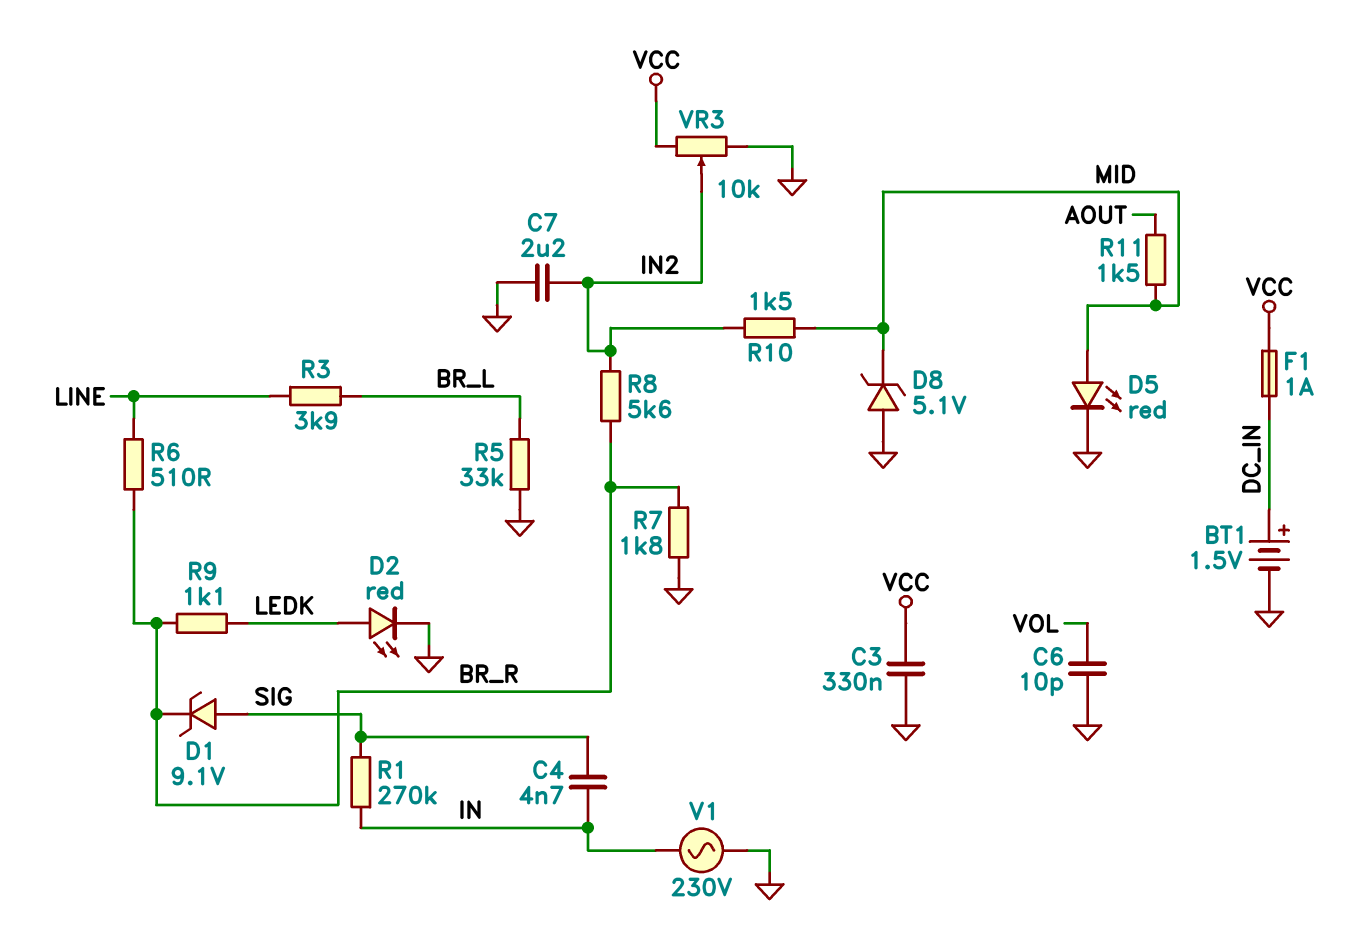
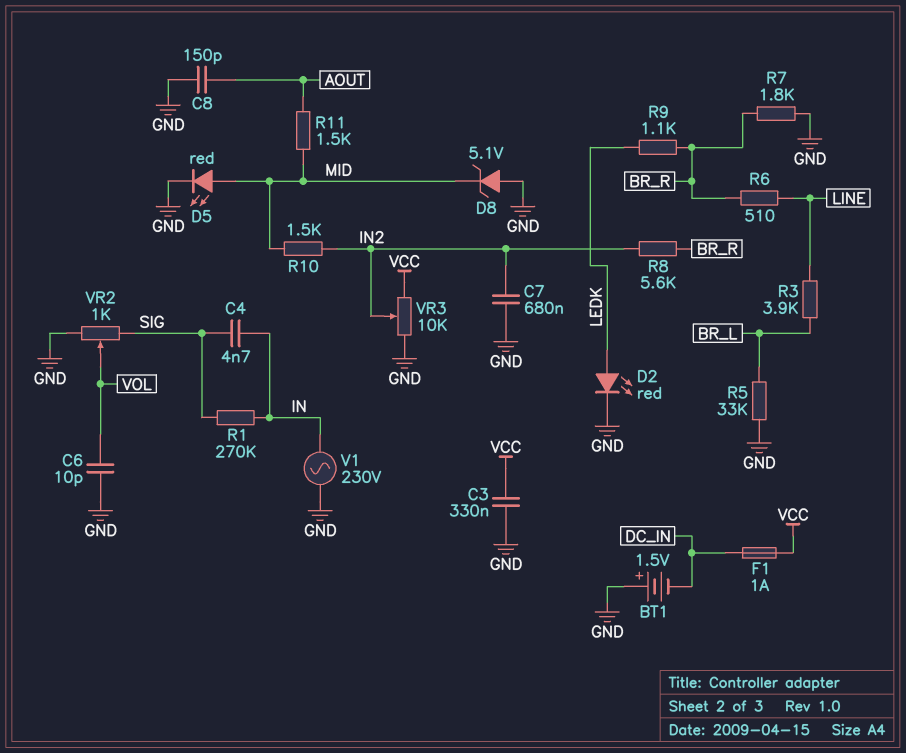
BT1: 1.5V (plus DC_IN, minus GND) -> 1.5V (plus GND, minus DC_IN)
C7: 2.2uF (GND, IN2) -> 680nF (GND, IN2)
C8: none -> 150pF (AOUT, GND)
D1: zener 9.1V (A SIG, K BR_R) -> none
VR2: none -> 1k (GND, SIG, wiper VOL)

